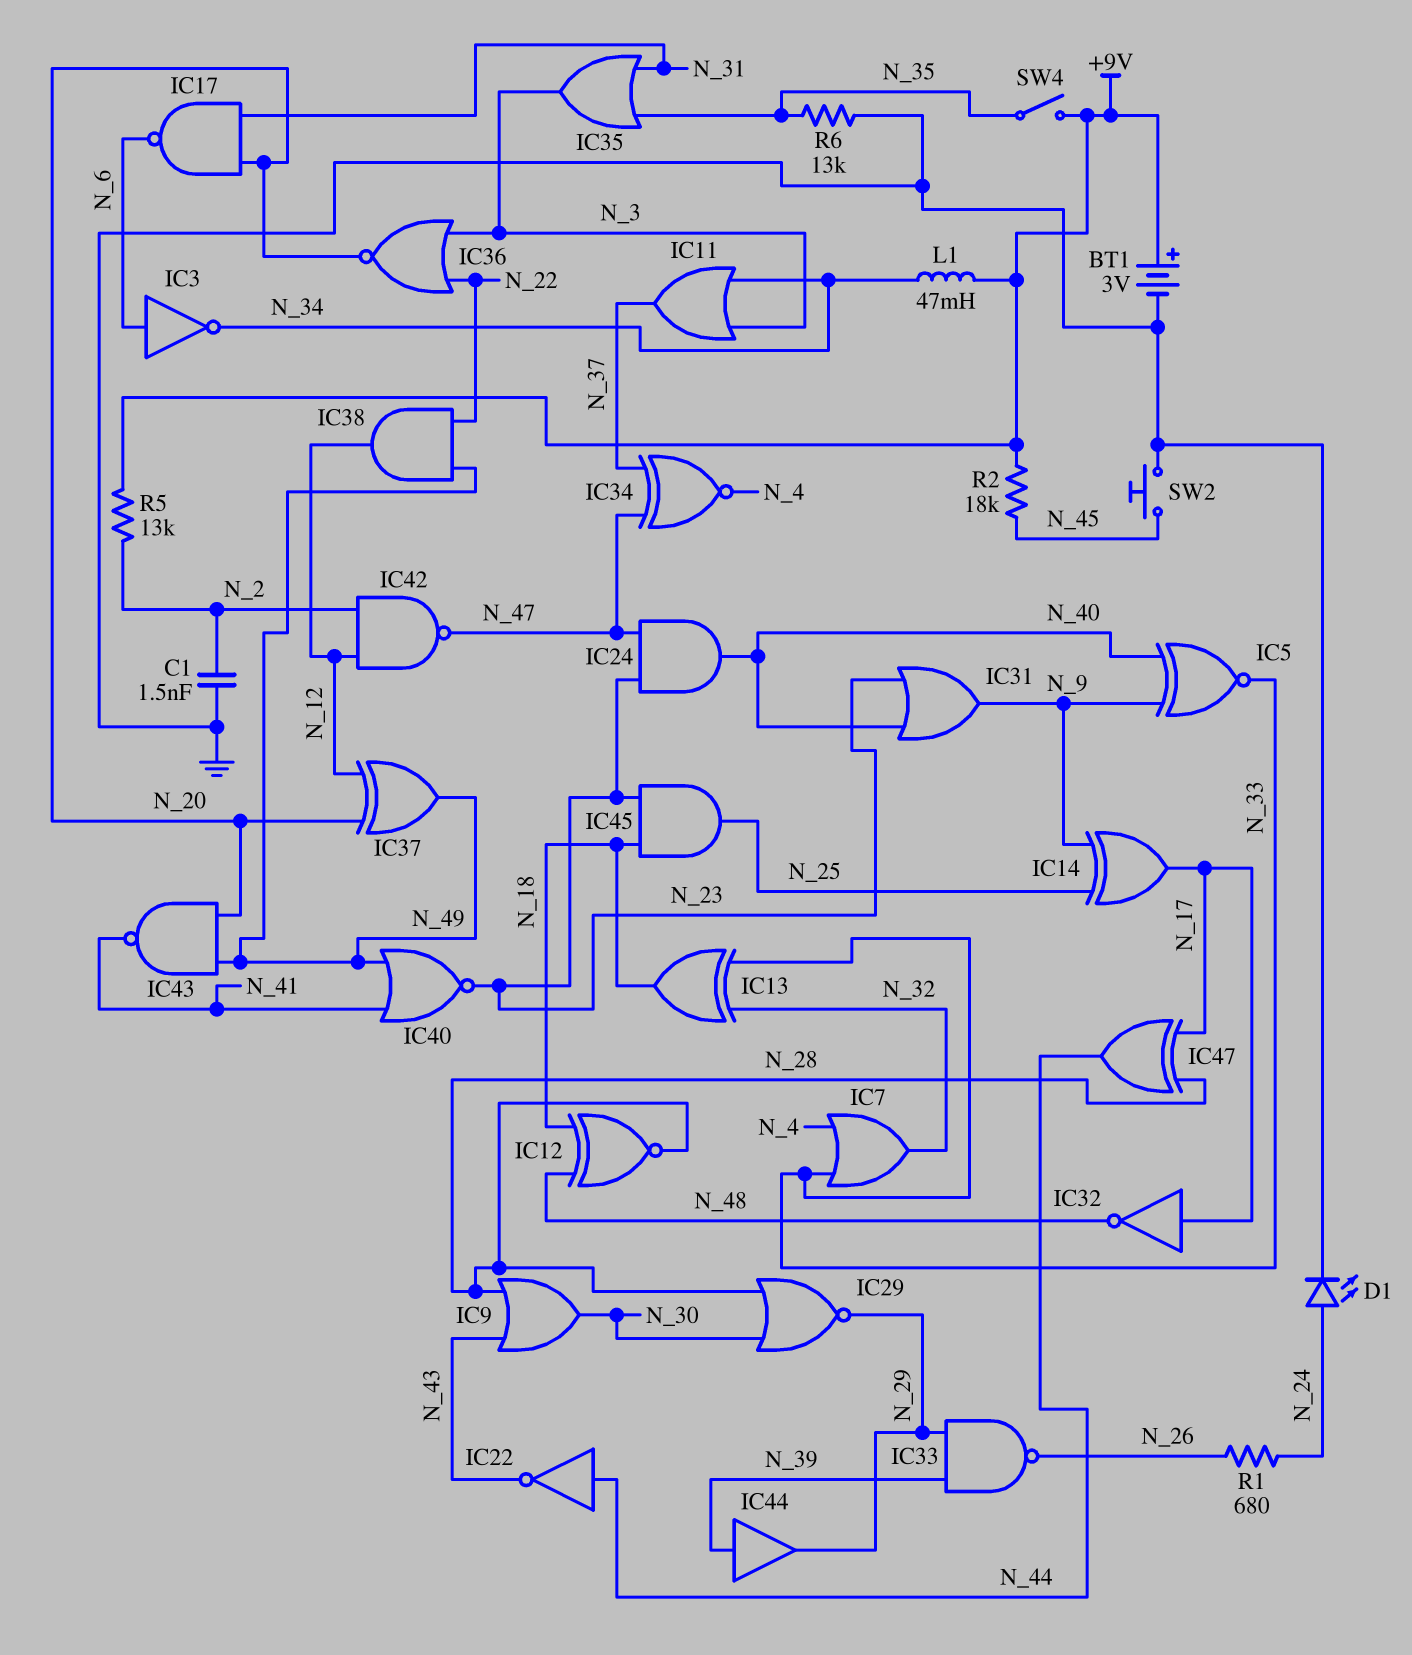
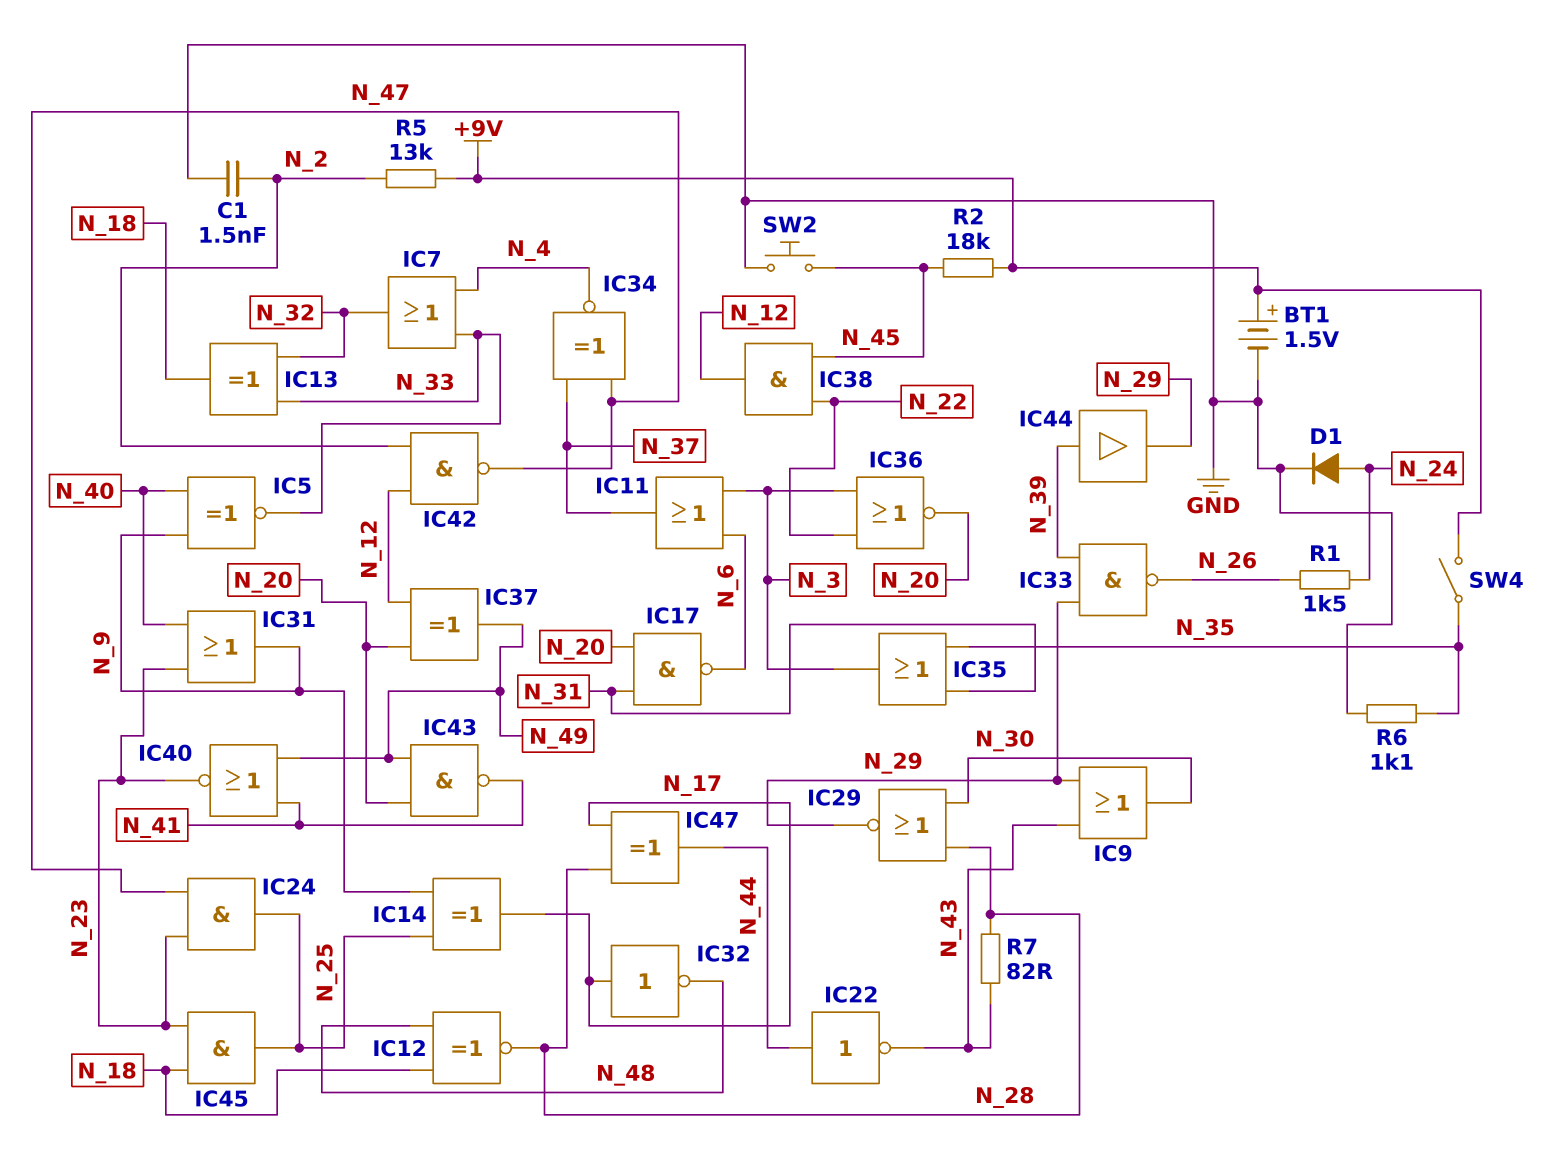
BT1: 3V (plus +9V, minus GND) -> 1.5V (plus +9V, minus GND)
D1: LED (A N_24, K GND) -> diode (A N_24, K GND)
IC3: NOT (in N_6, out N_34) -> none
IC9: OR (in N_28, in N_43, out N_30) -> OR (in N_29, in N_43, out N_30)
IC11: OR (in N_3, in N_34, out N_37) -> OR (in N_3, in N_6, out N_37)
IC24: AND (in N_23, in N_47, out N_40) -> AND (in N_23, in N_47, out N_25)
IC38: AND (in N_22, in N_49, out N_12) -> AND (in N_22, in N_45, out N_12)
L1: 47mH (+9V, N_34) -> none
R1: 680 (N_24, N_26) -> 1.5k (N_24, N_26)
R6: 13k (GND, N_35) -> 1.1k (GND, N_35)
R7: none -> 82 (N_28, N_43)

